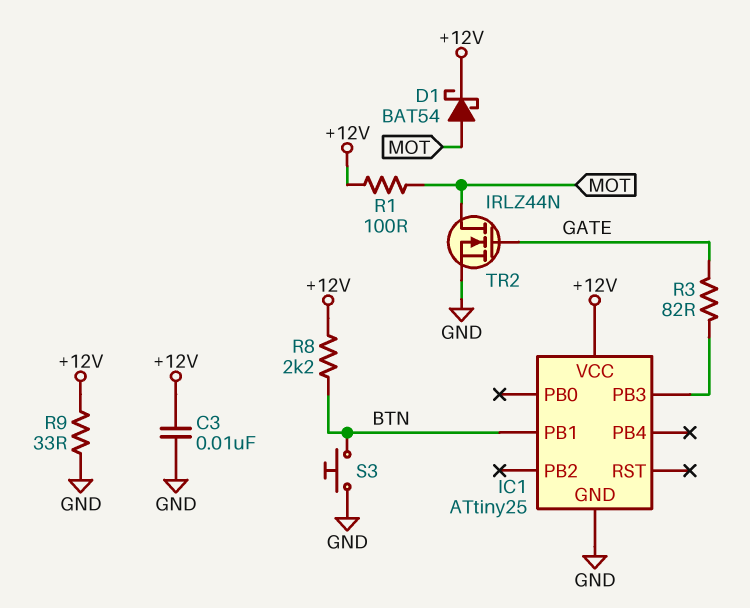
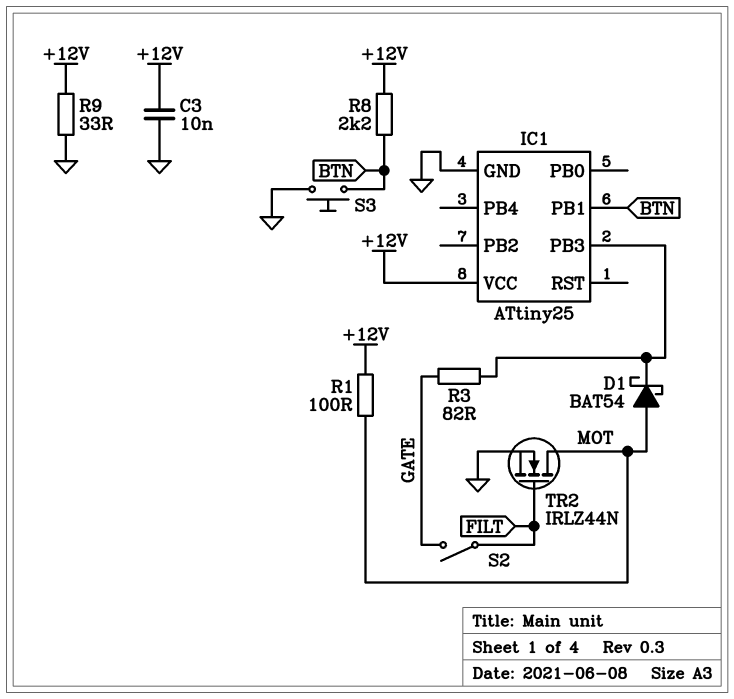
D1: schottky BAT54 (A MOT, K +12V) -> schottky BAT54 (A MOT, K IC1/PB3)
S2: none -> switch (FILT, GATE)
TR2: NMOS IRLZ44N (G GATE, D MOT, S GND) -> NMOS IRLZ44N (G FILT, D MOT, S GND)

